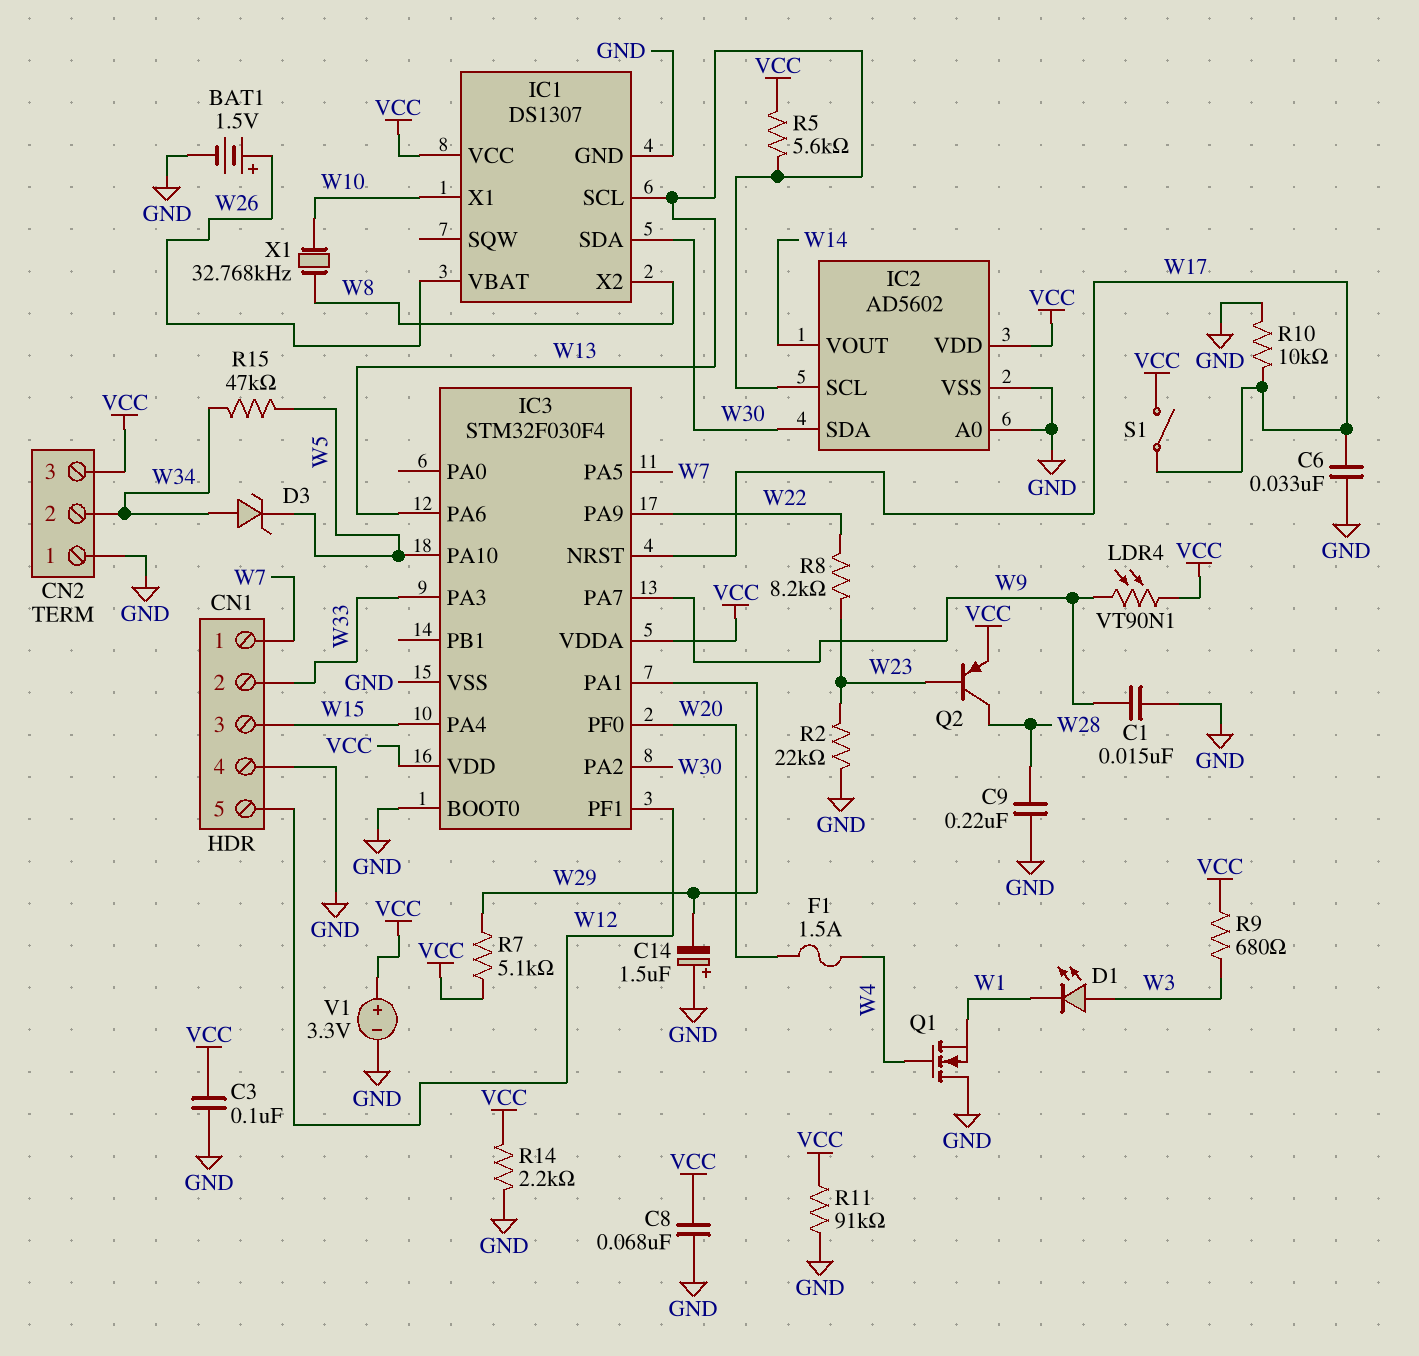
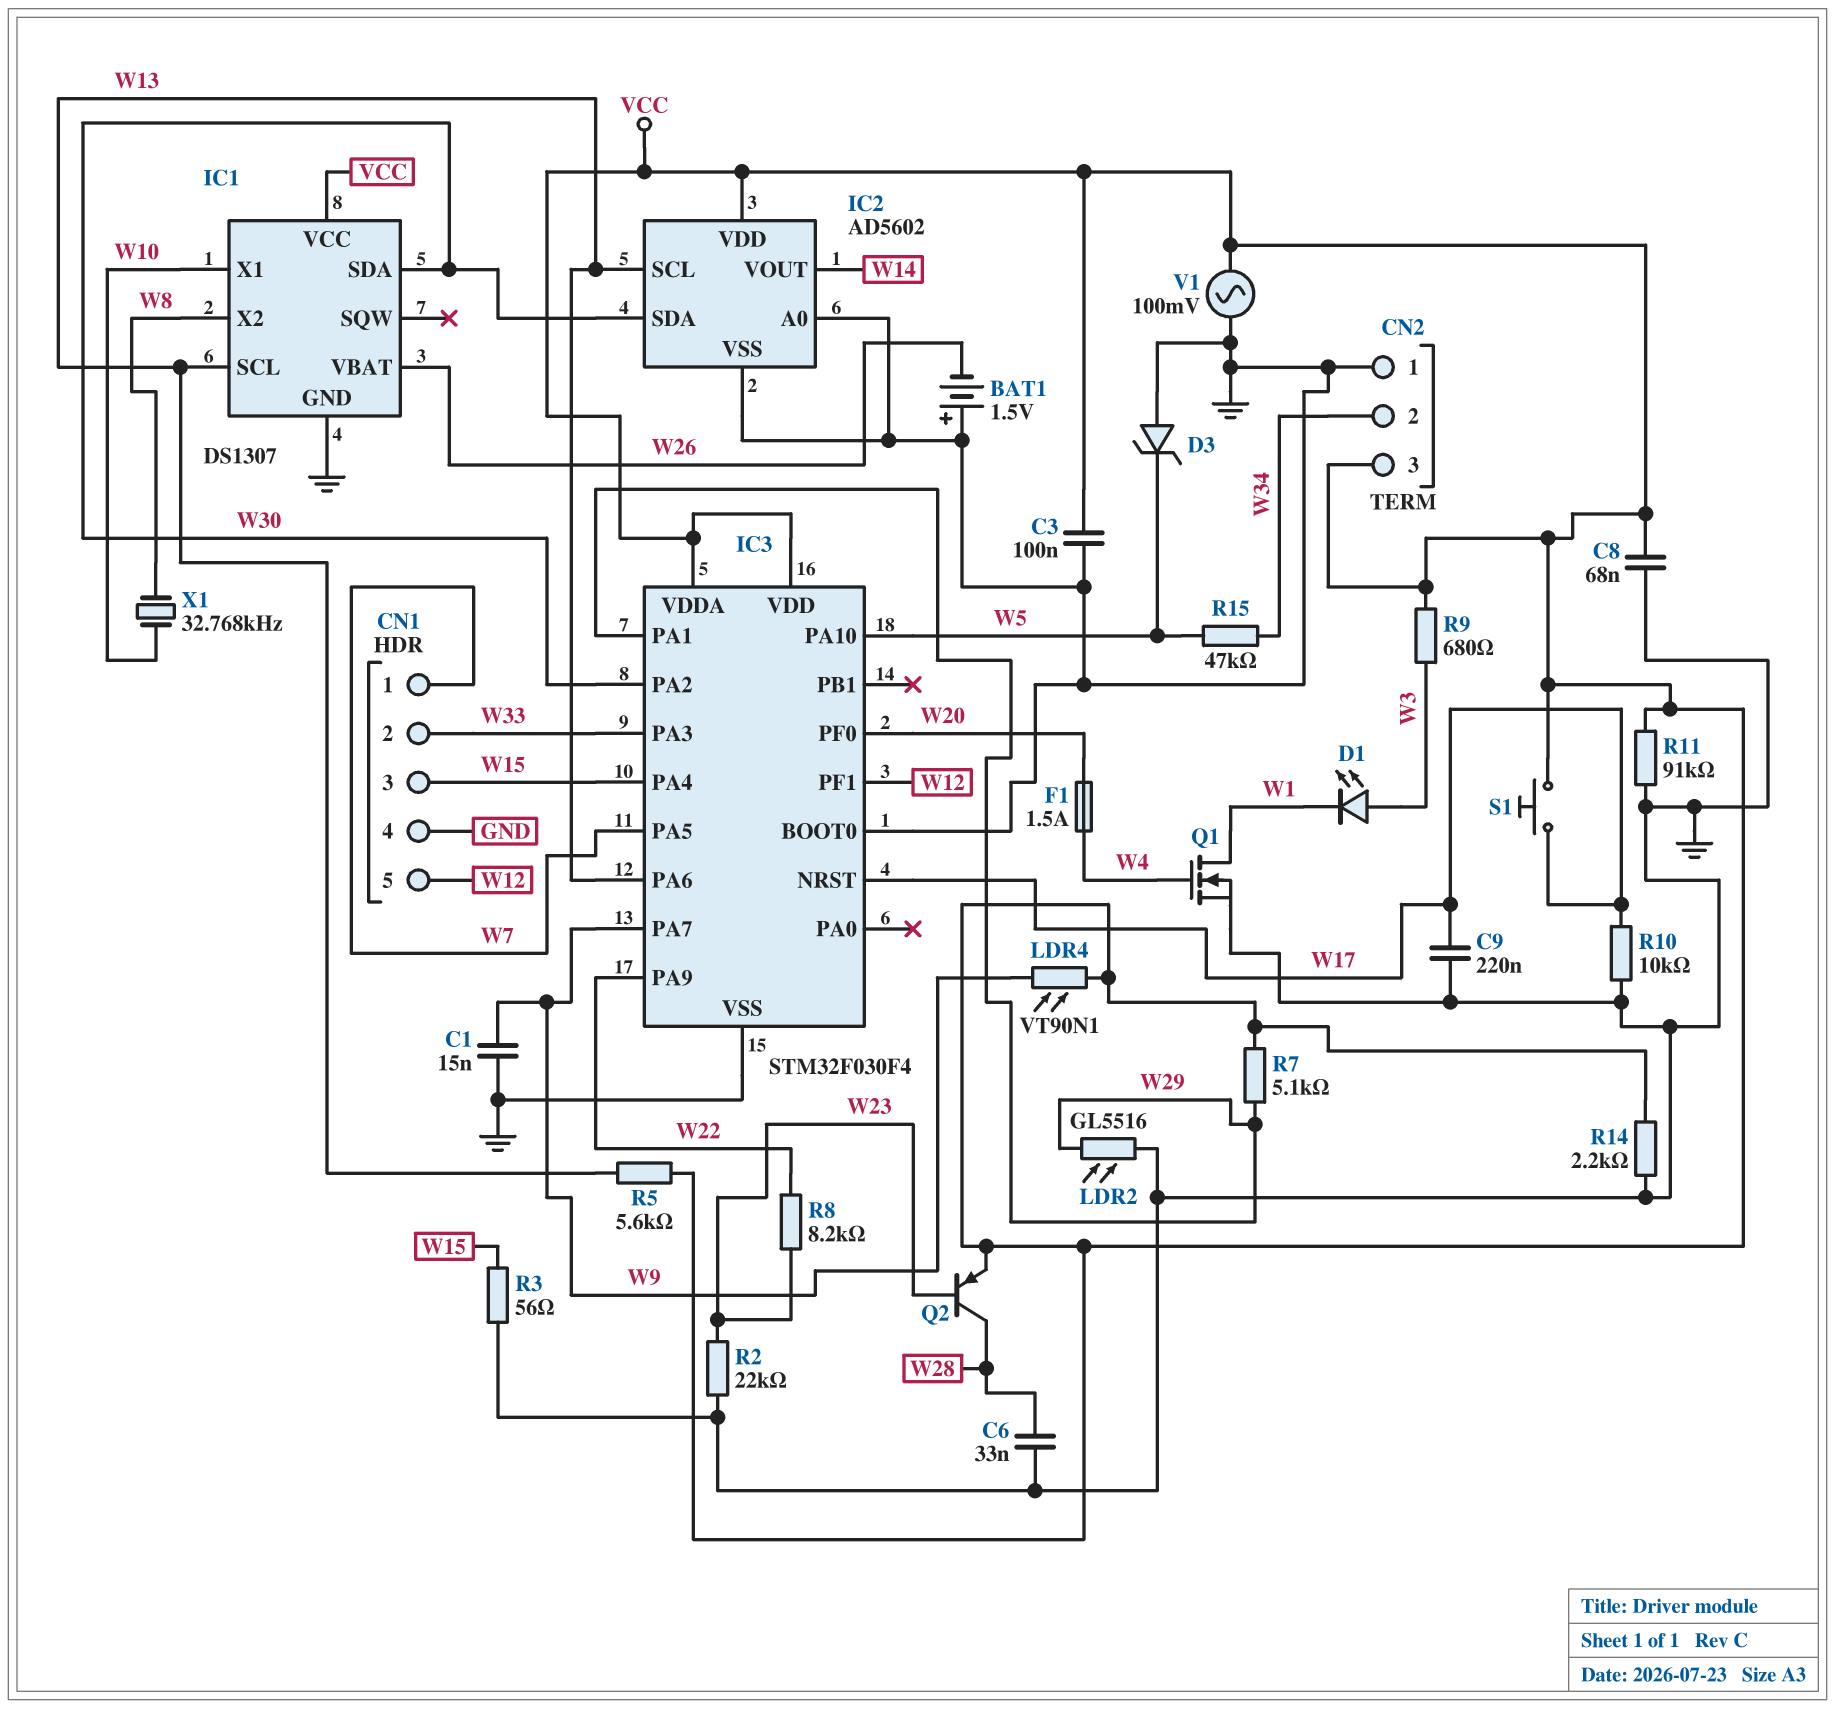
BAT1: 1.5V (plus W26, minus GND) -> 1.5V (plus GND, minus W26)
C6: 33nF (GND, W17) -> 33nF (GND, W28)
C9: 220nF (GND, W28) -> 220nF (GND, W17)
C14: 1.5uF (plus GND, minus W29) -> none
D3: zener (A W34, K W5) -> zener (A GND, K W5)
LDR2: none -> GL5516 (GND, W29)
Q1: NMOS (G W4, D GND, S W1) -> NMOS (G W4, D W1, S GND)
R3: none -> 56 (GND, W15)
S1: switch (VCC, W17) -> button (VCC, W17)
V1: 3.3V (plus VCC, minus GND) -> AC 100mV (GND, VCC)

